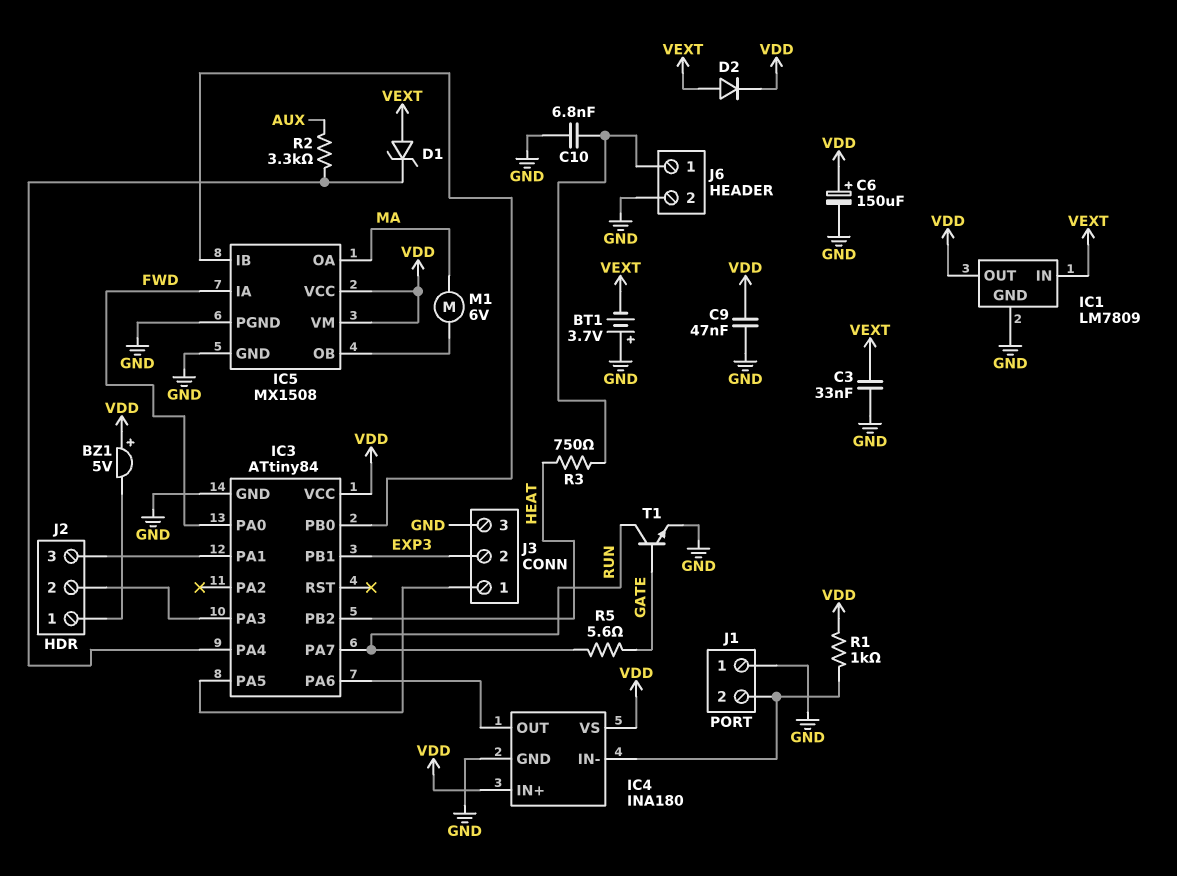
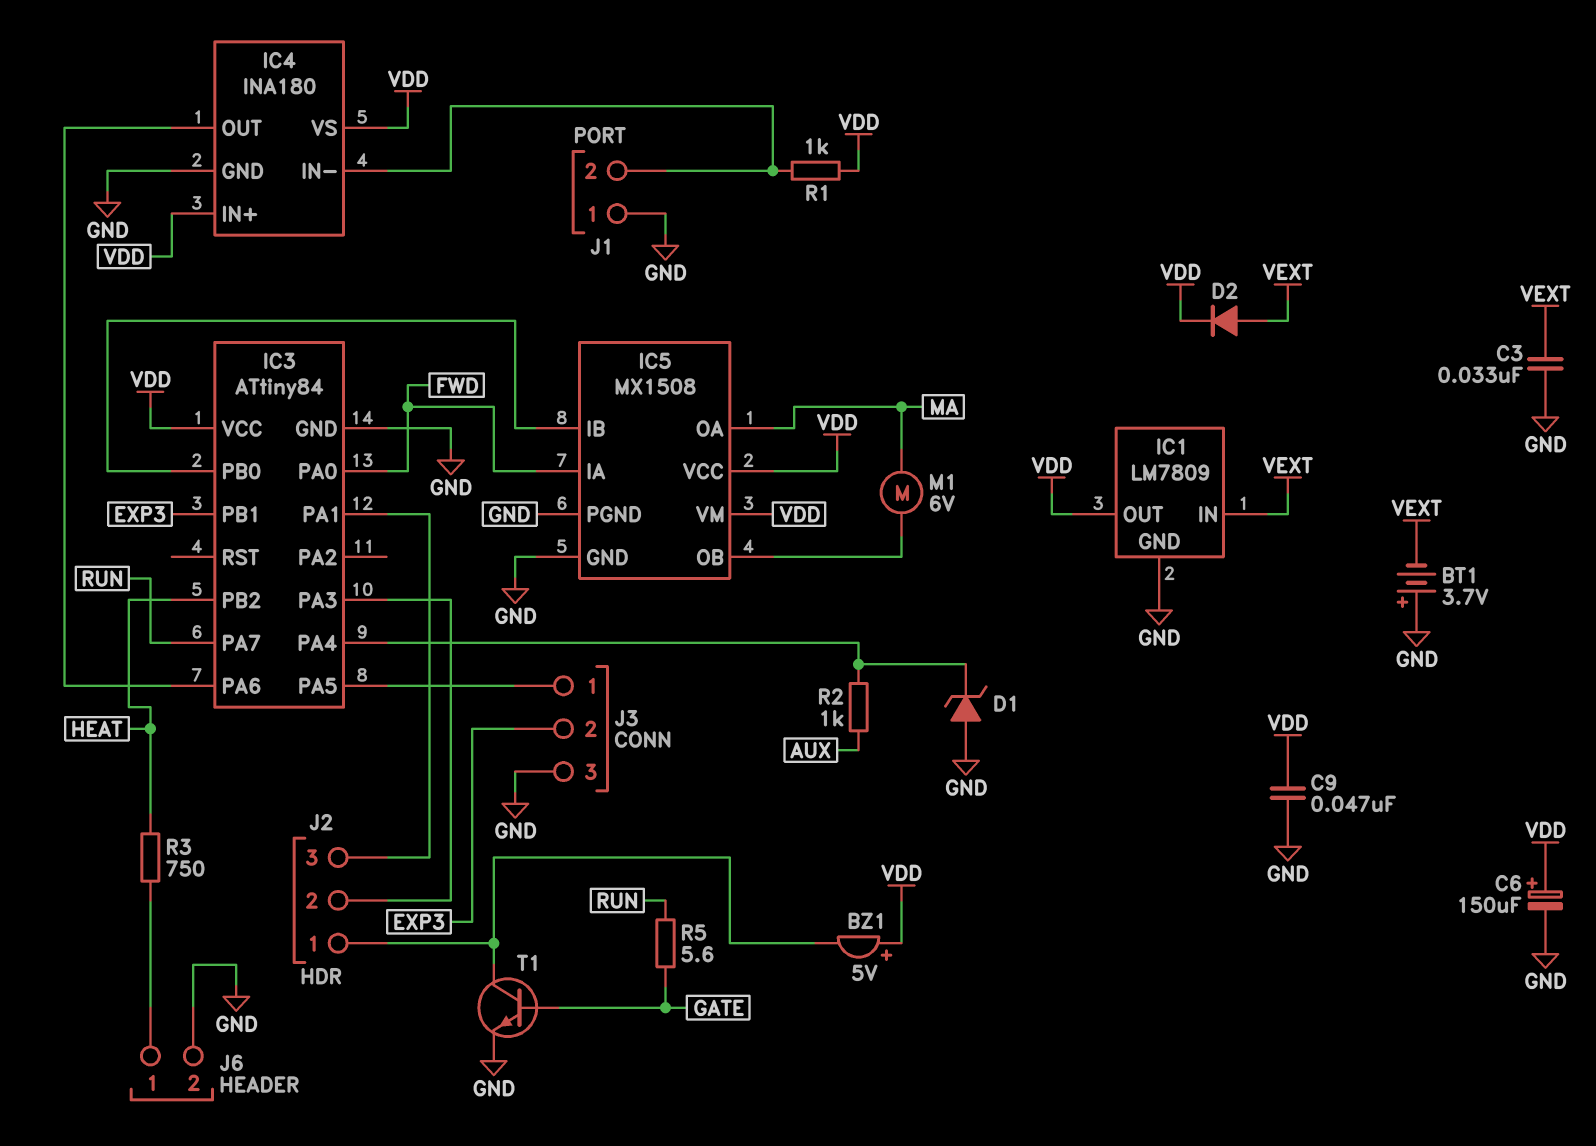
C10: 6.8nF (GND, J6/1) -> none
D1: zener (A VEXT, K IC3/PA4) -> zener (A GND, K IC3/PA4)
R2: 3.3k (AUX, IC3/PA4) -> 1k (AUX, IC3/PA4)
T1: NPN (B GATE, C RUN, E GND) -> NPN (B GATE, C J2/1, E GND)

